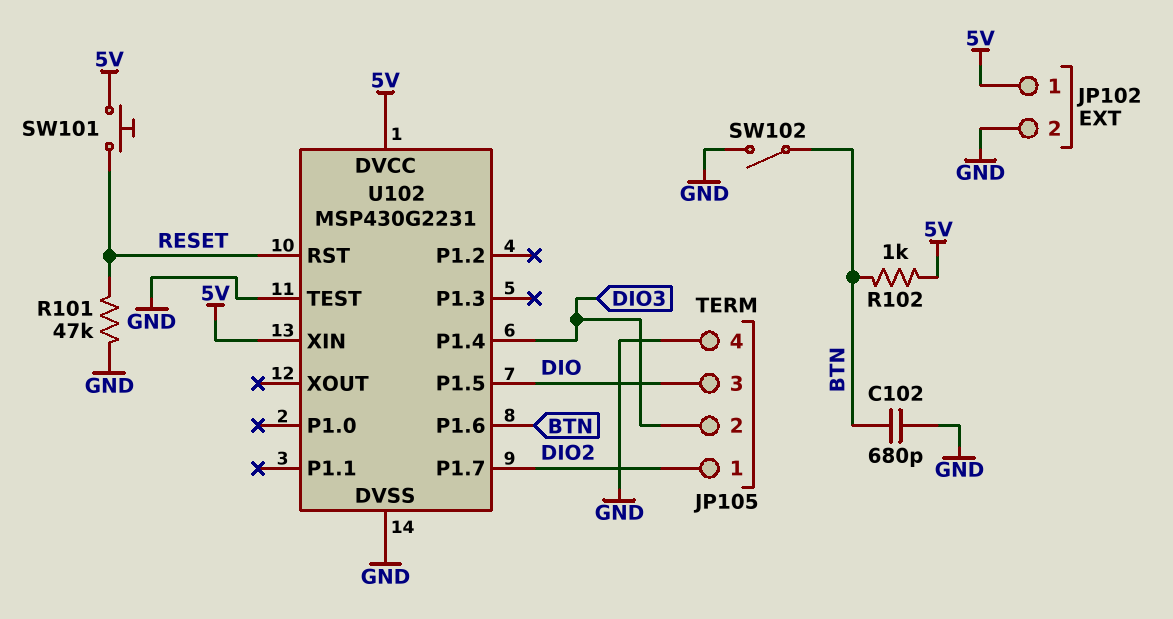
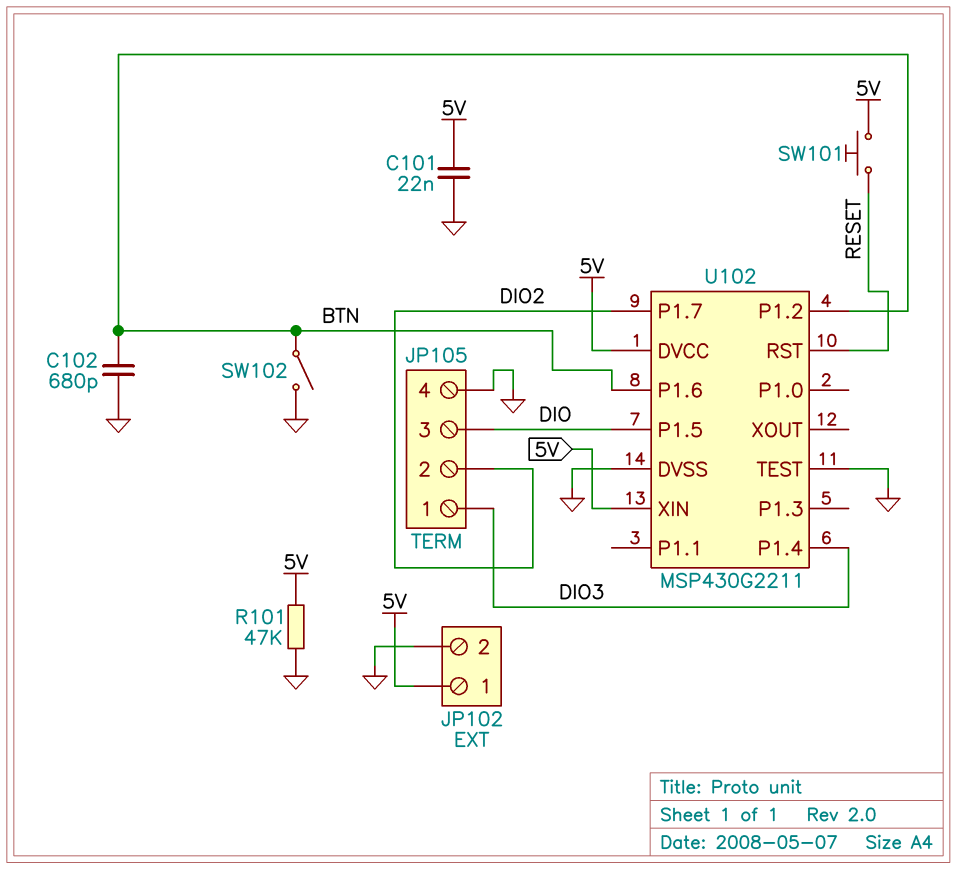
C101: none -> 22nF (5V, GND)
JP105 pin 1: DIO2 -> DIO3
JP105 pin 2: DIO3 -> DIO2
R101: 47k (GND, RESET) -> 47k (5V, GND)
R102: 1k (5V, BTN) -> none
U102: MSP430G2231 -> MSP430G2211
U102 pin P1.2: none -> BTN

